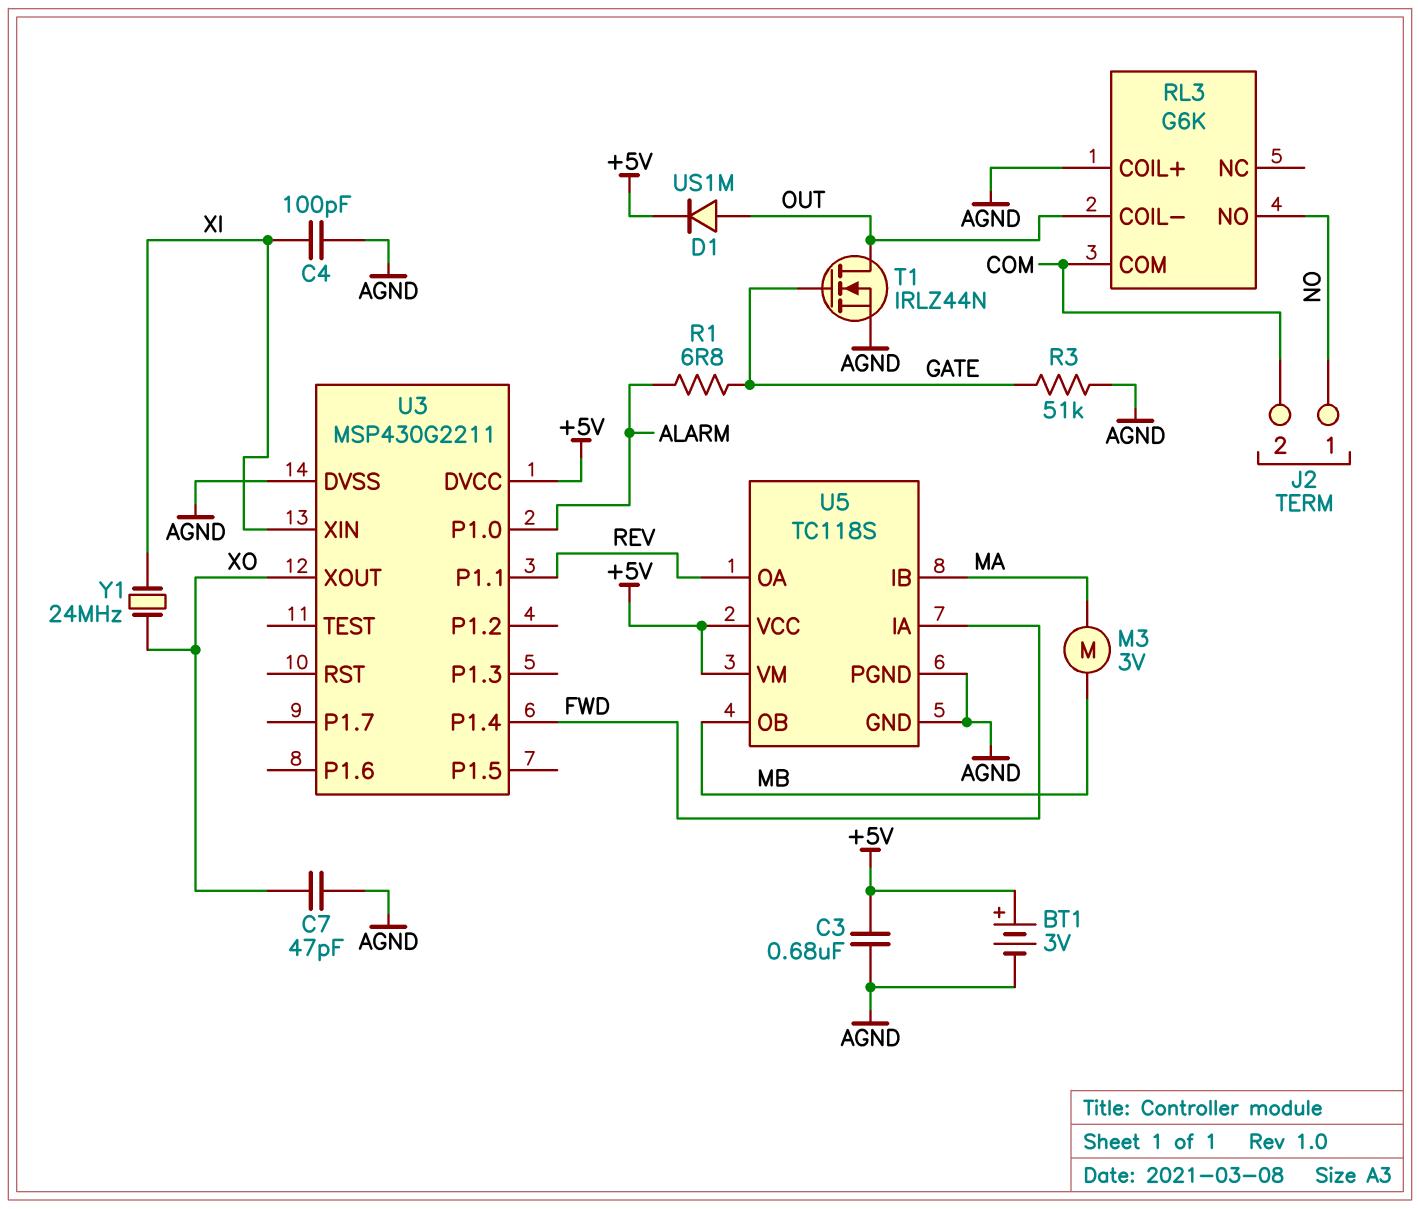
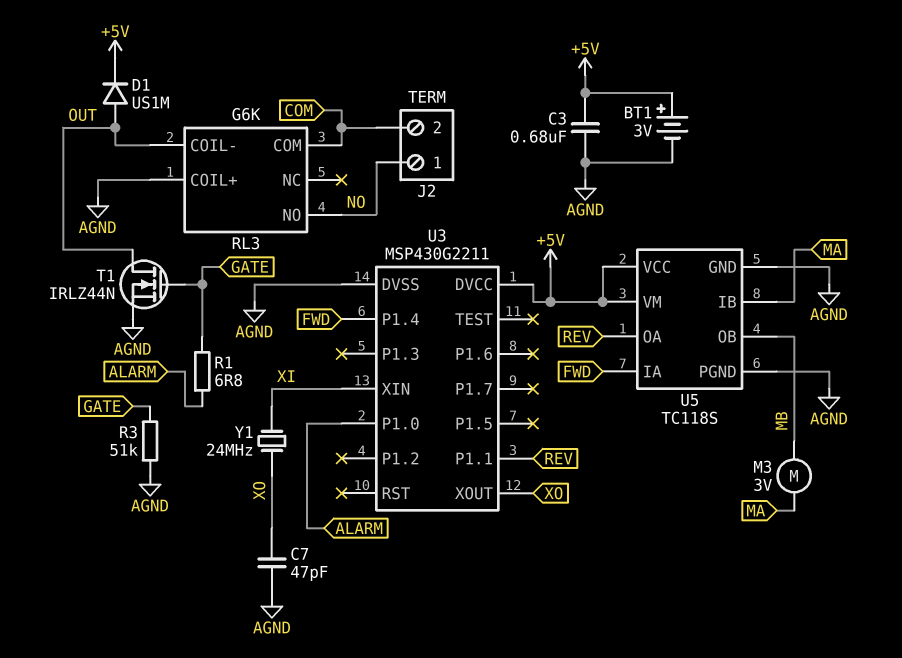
C4: 100pF (AGND, XI) -> none

